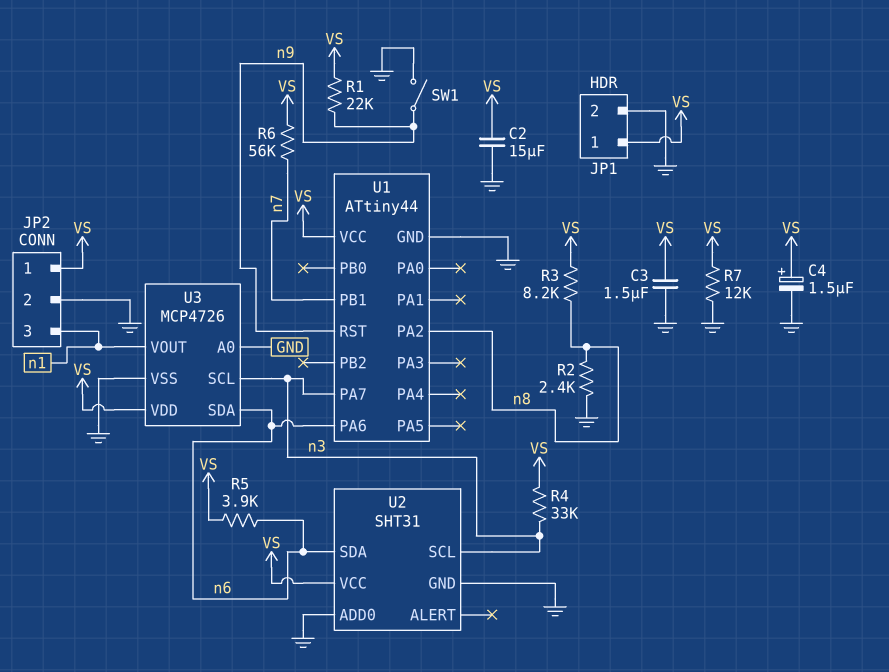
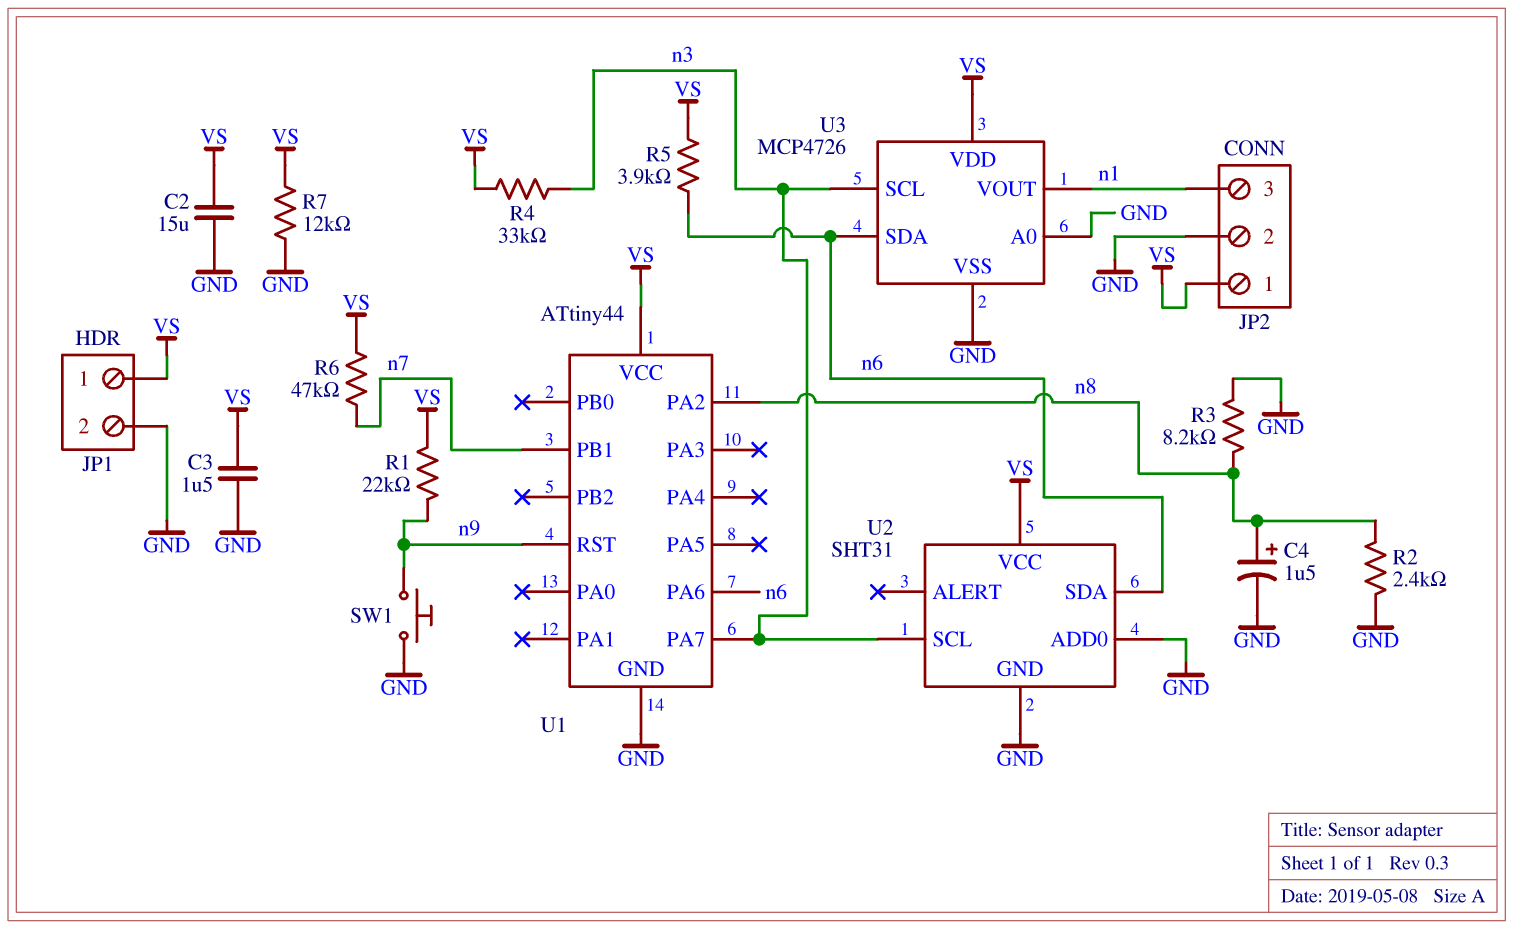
C4: 1.5uF (plus VS, minus GND) -> 1.5uF (plus n8, minus GND)
R3: 8.2k (VS, n8) -> 8.2k (GND, n8)
R6: 56k (VS, n7) -> 47k (VS, n7)
SW1: switch (GND, n9) -> button (GND, n9)

